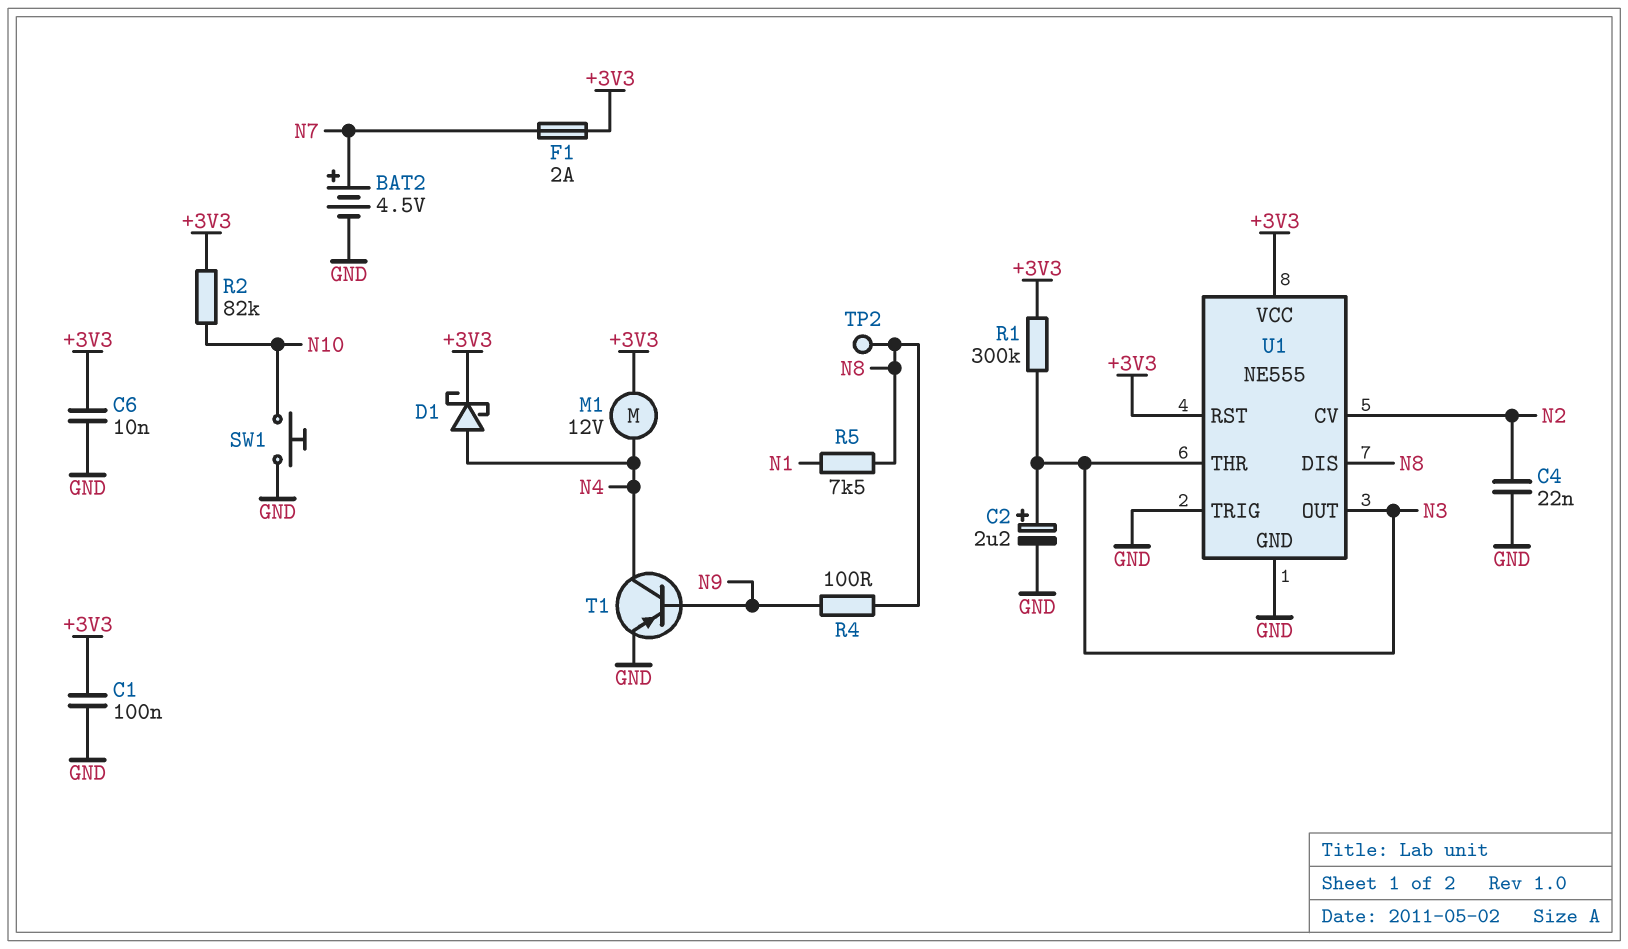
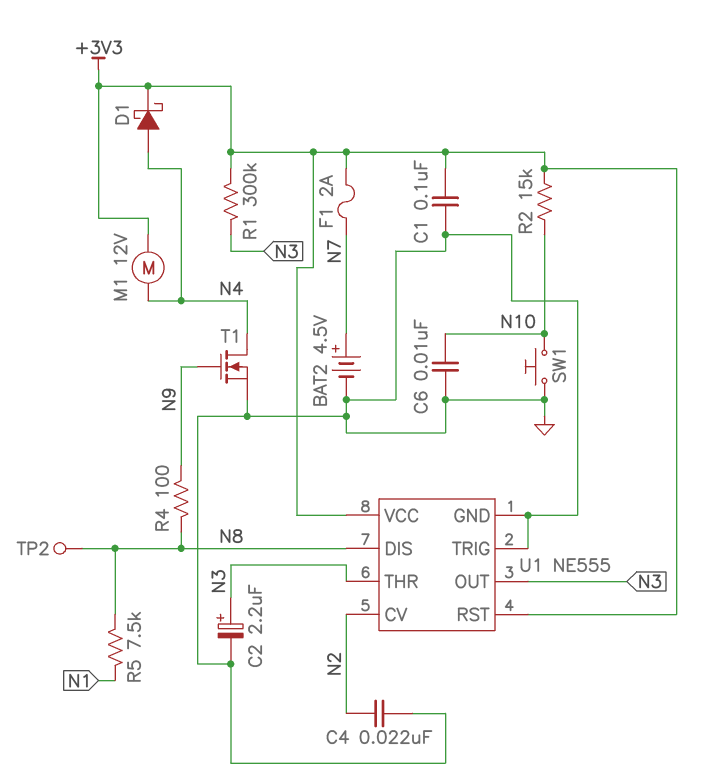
C6: 10nF (+3V3, GND) -> 10nF (GND, N10)
R2: 82k (+3V3, N10) -> 15k (+3V3, N10)
T1: PNP (B N9, C N4, E GND) -> NMOS (G N9, D N4, S GND)

